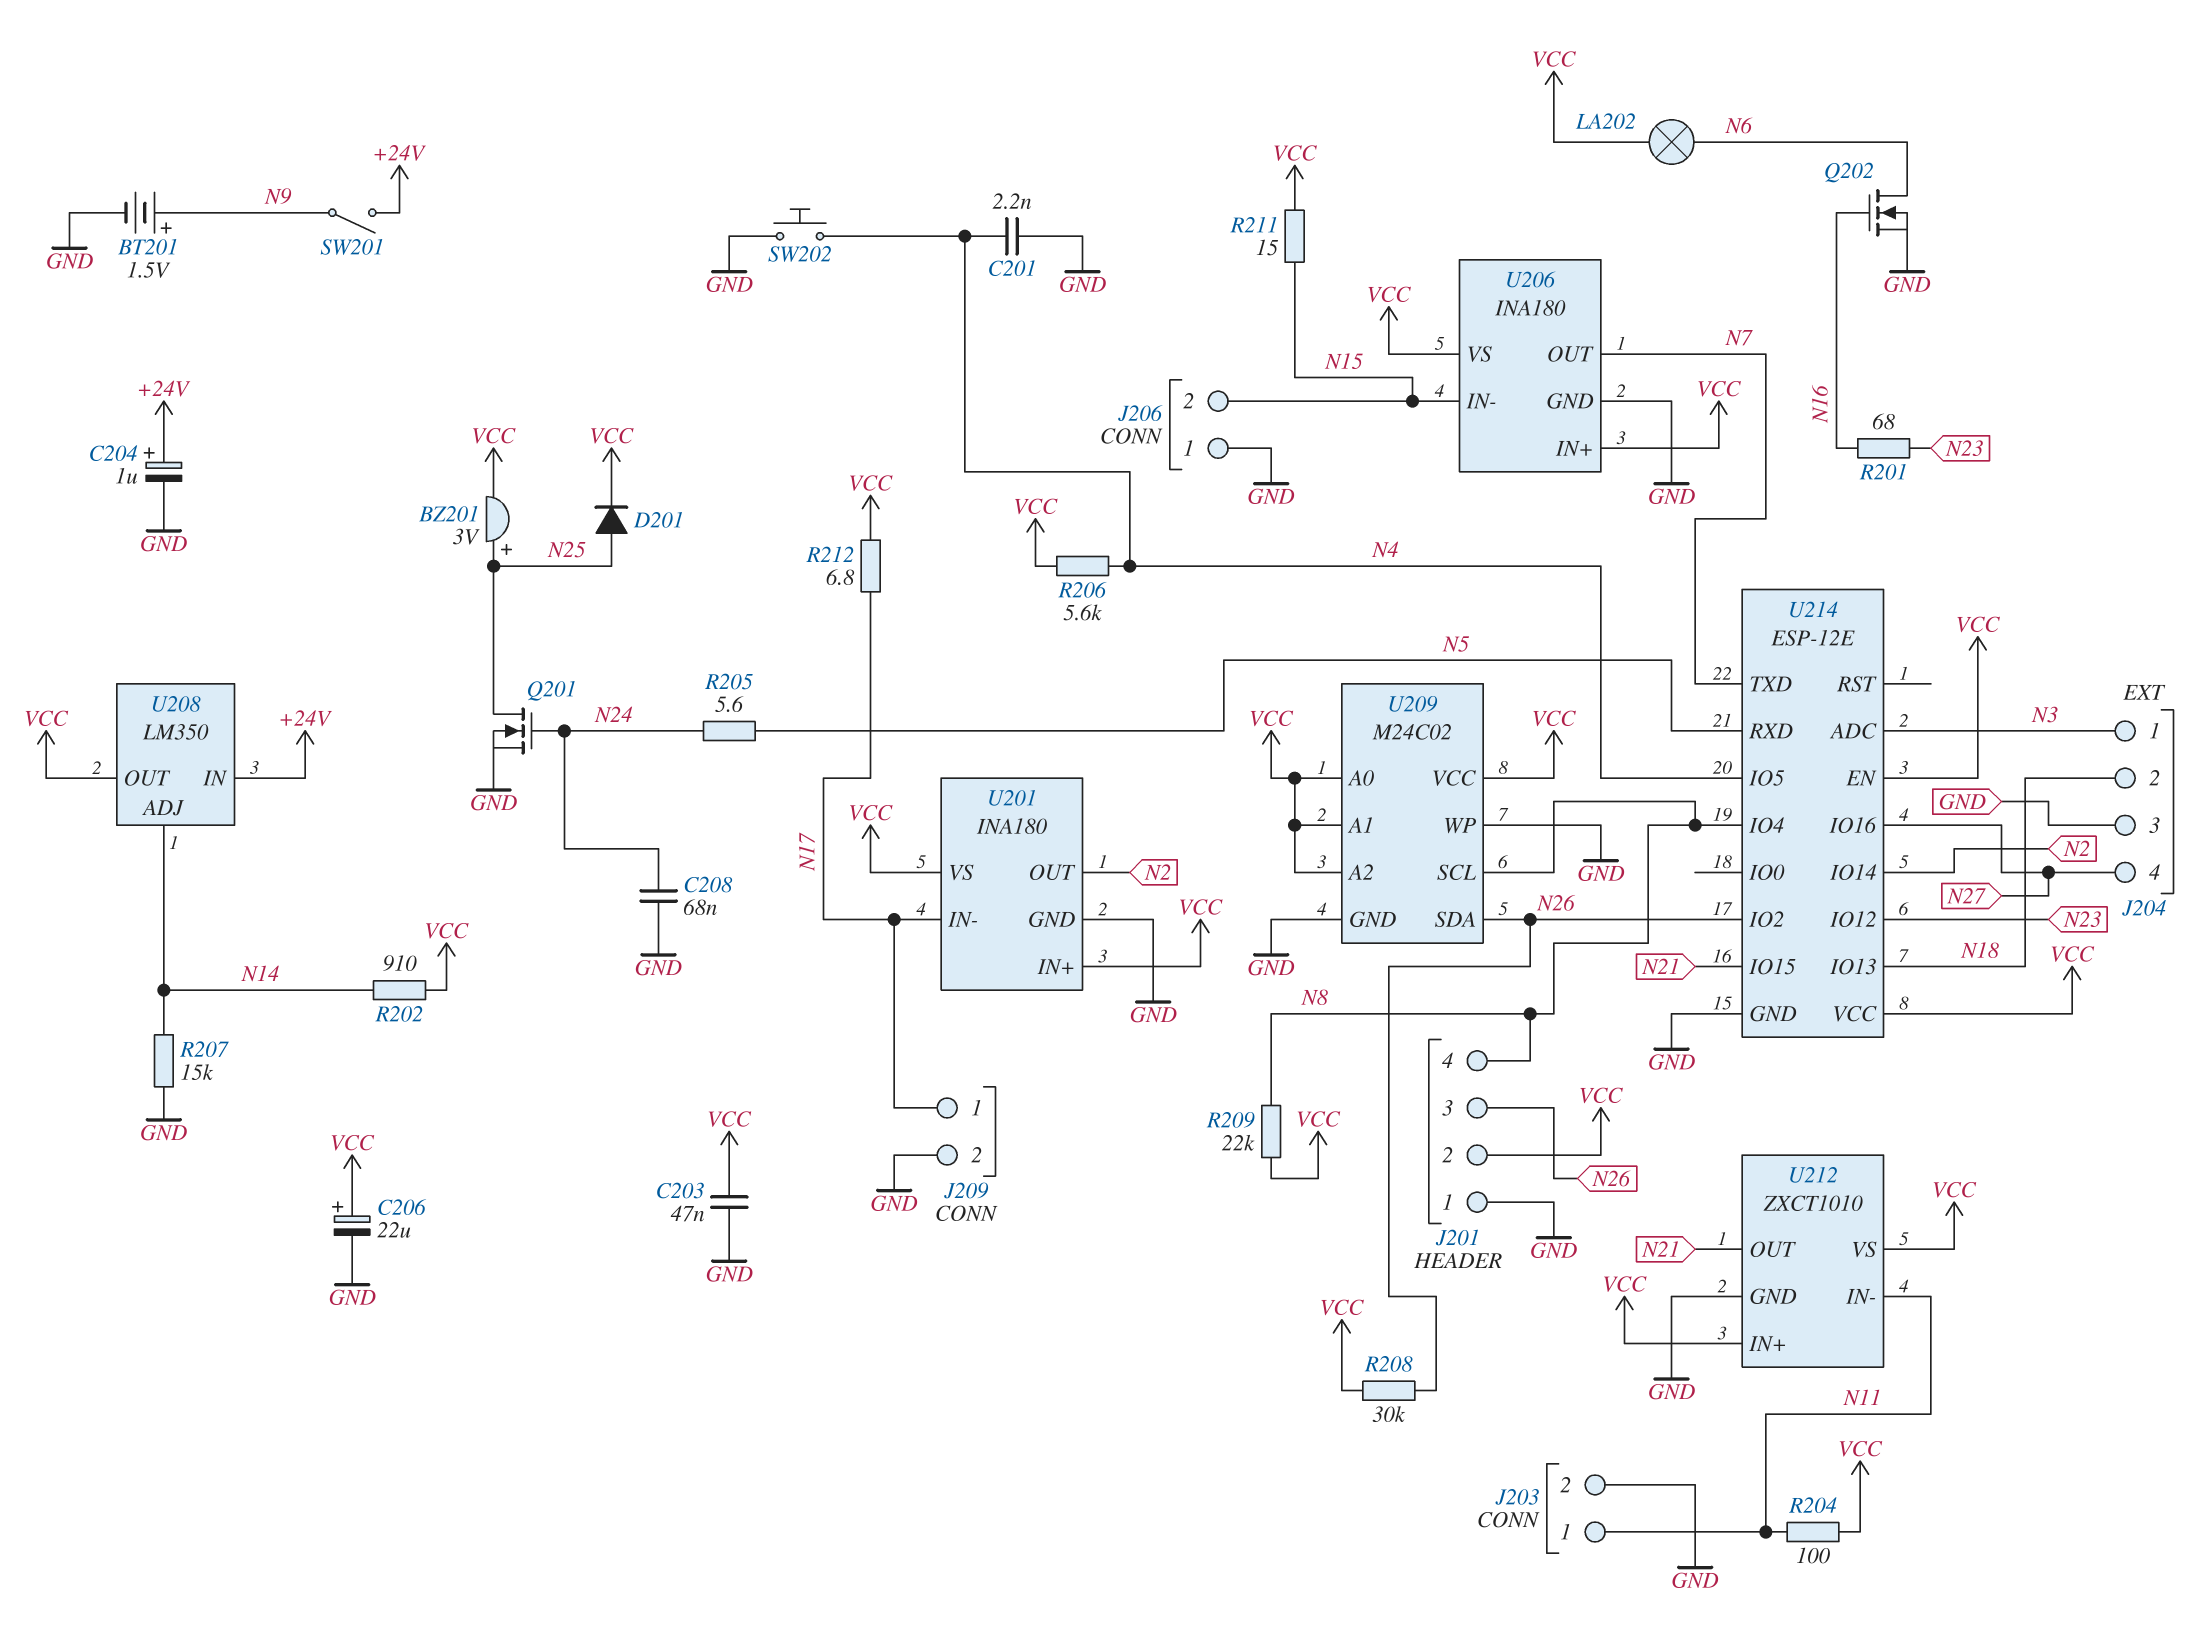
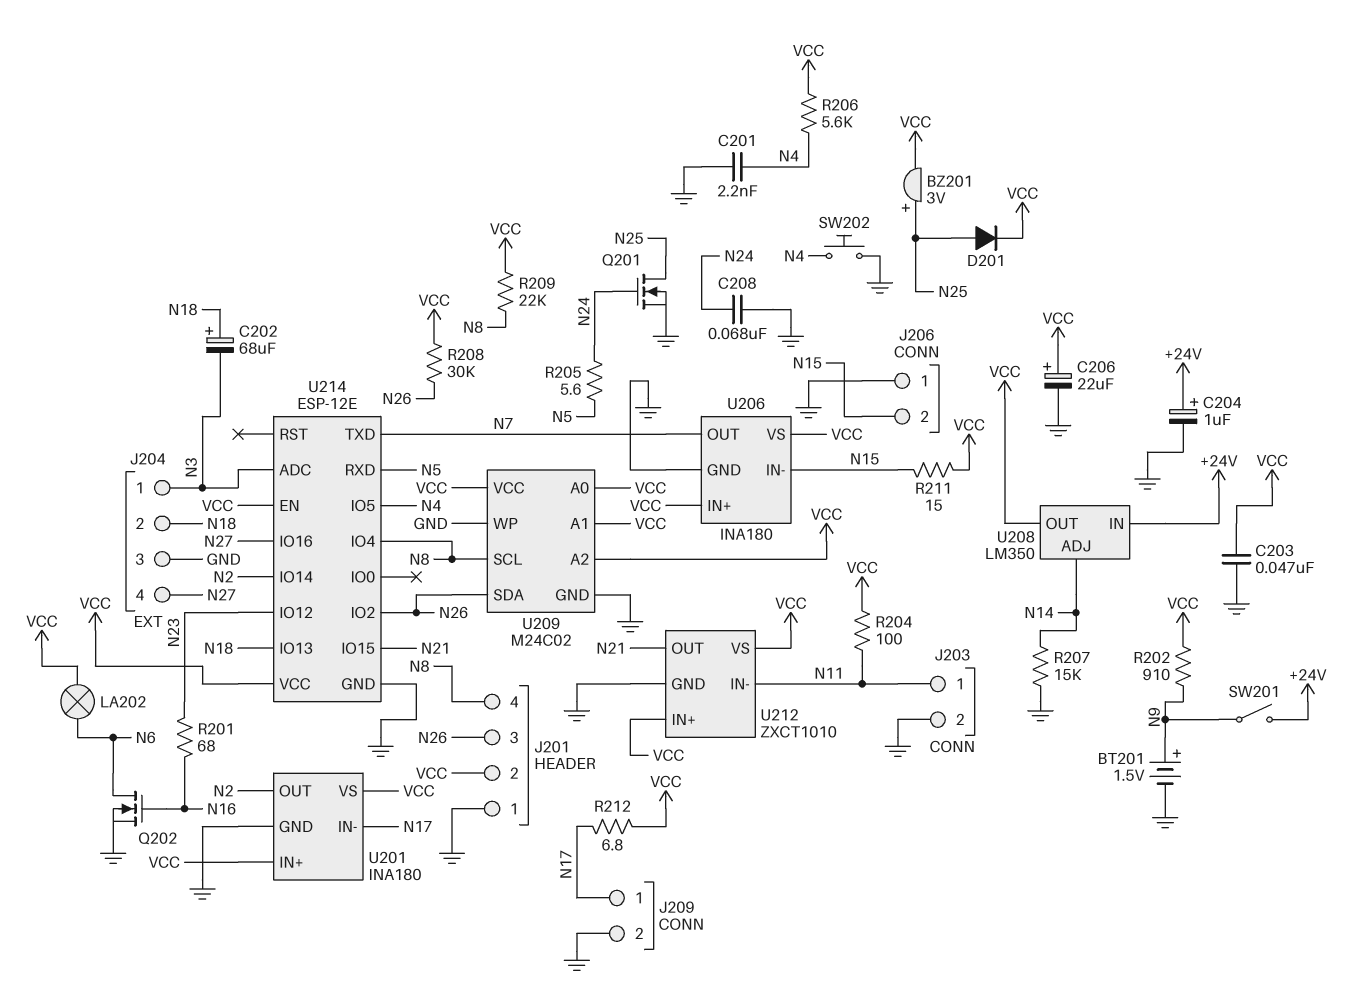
C202: none -> 68uF (plus N18, minus N3)
R202: 910 (N14, VCC) -> 910 (N9, VCC)

